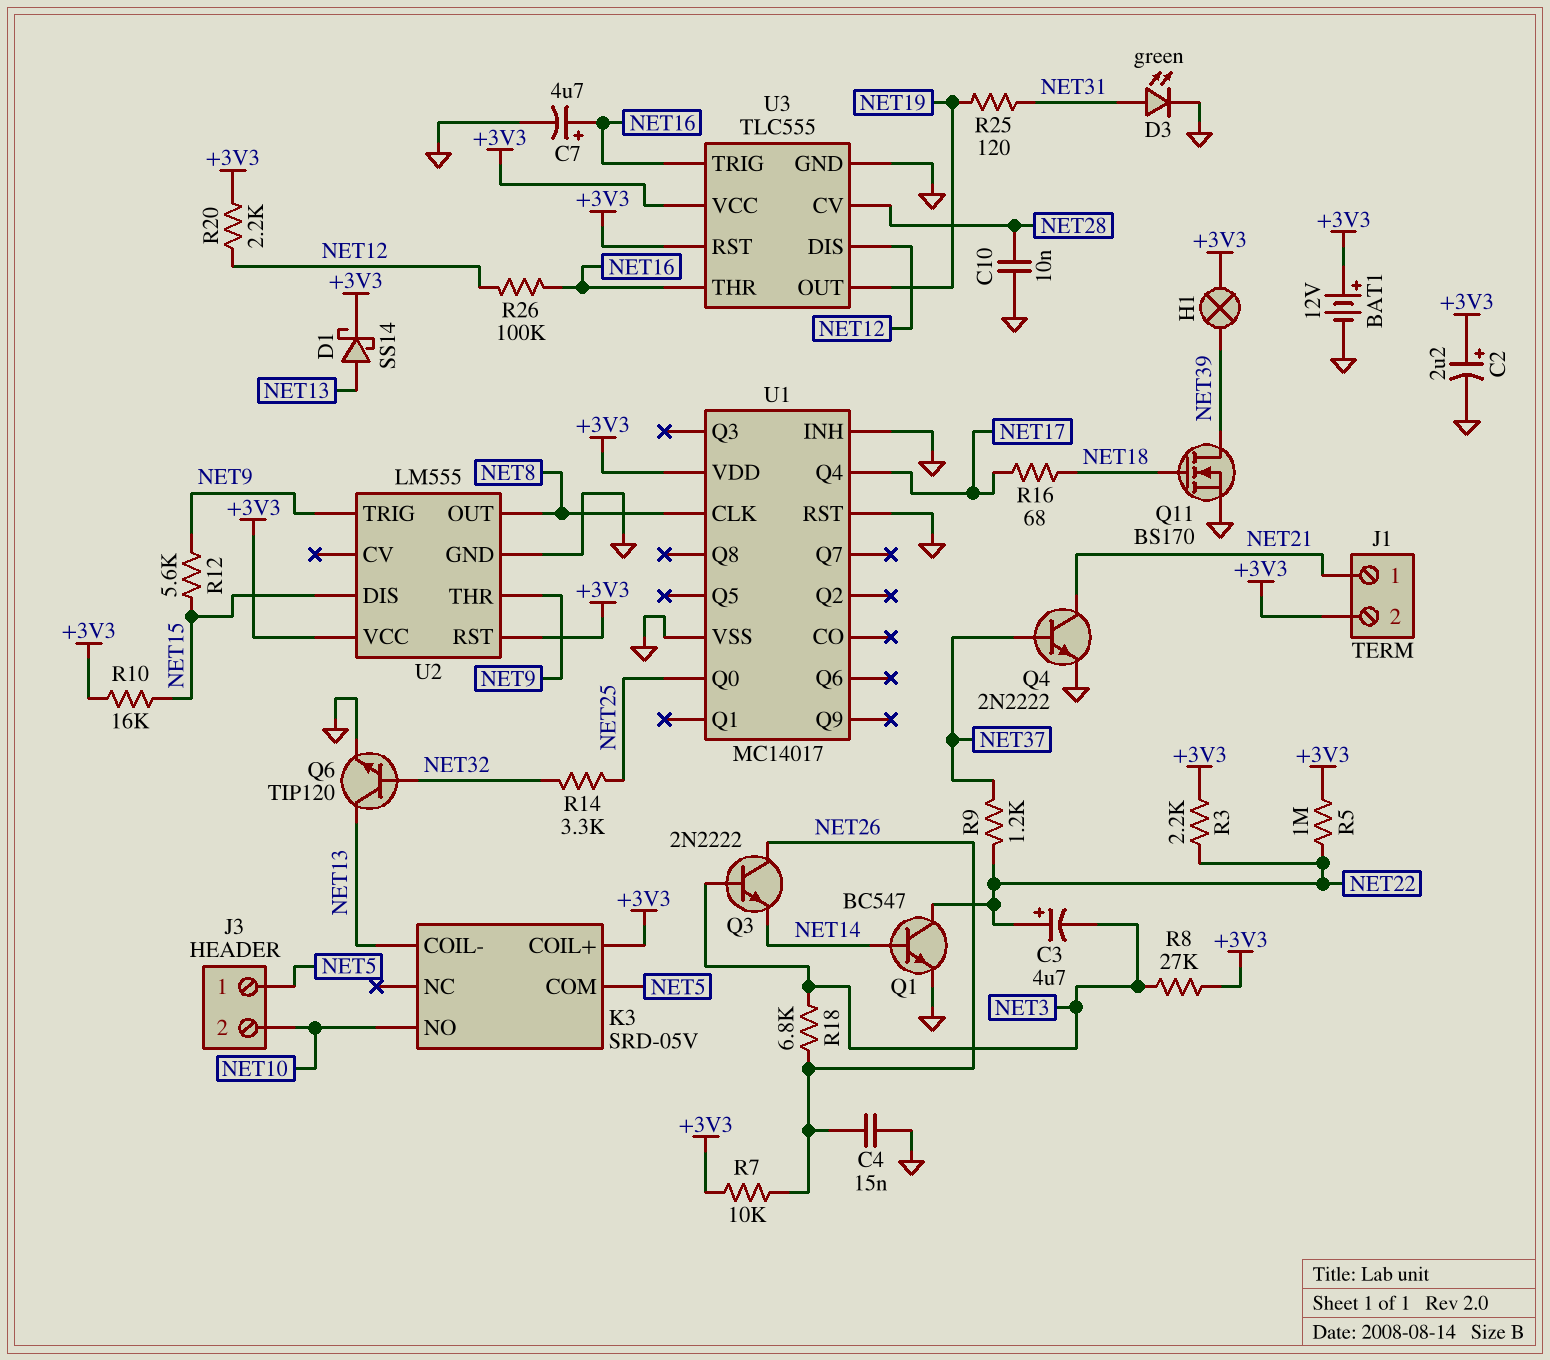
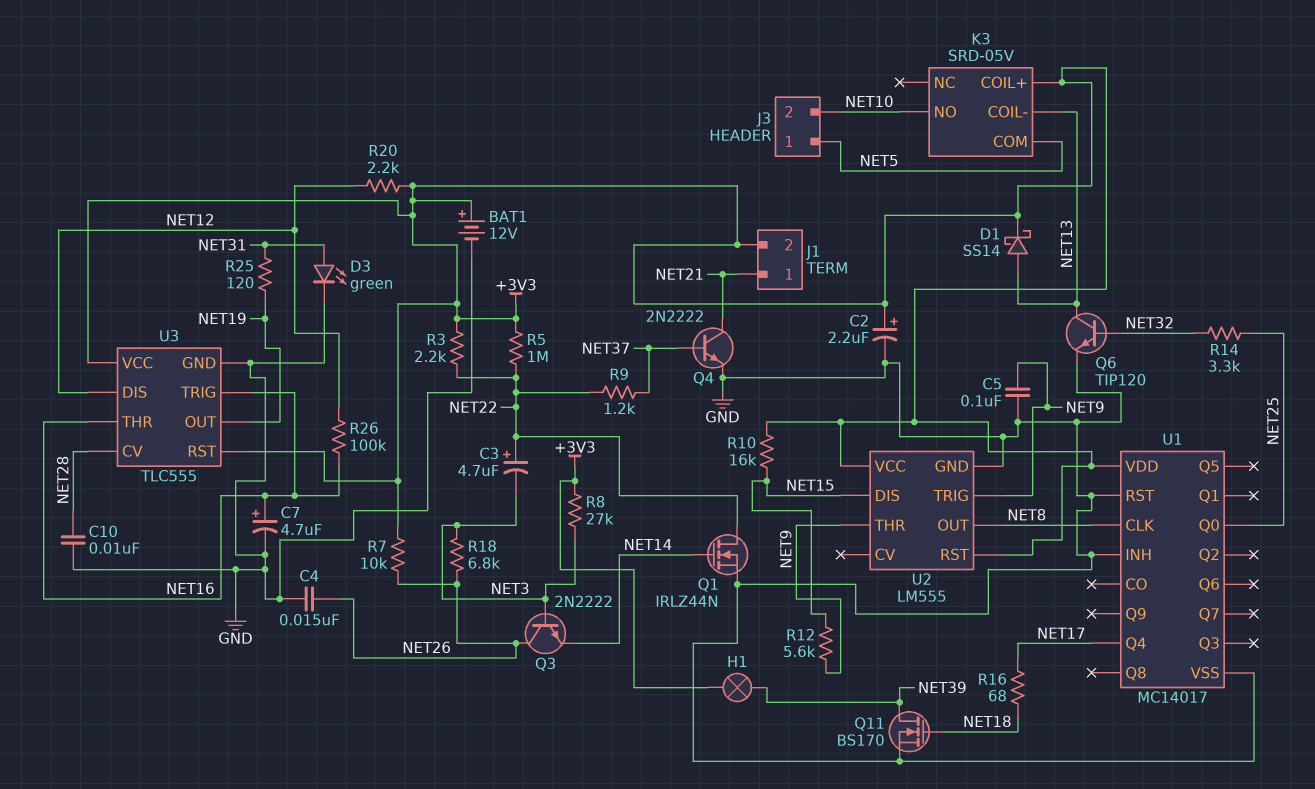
C5: none -> 100nF (GND, NET9)
Q1: NPN BC547 (B NET14, C NET22, E GND) -> NMOS IRLZ44N (G NET14, D NET22, S GND)

